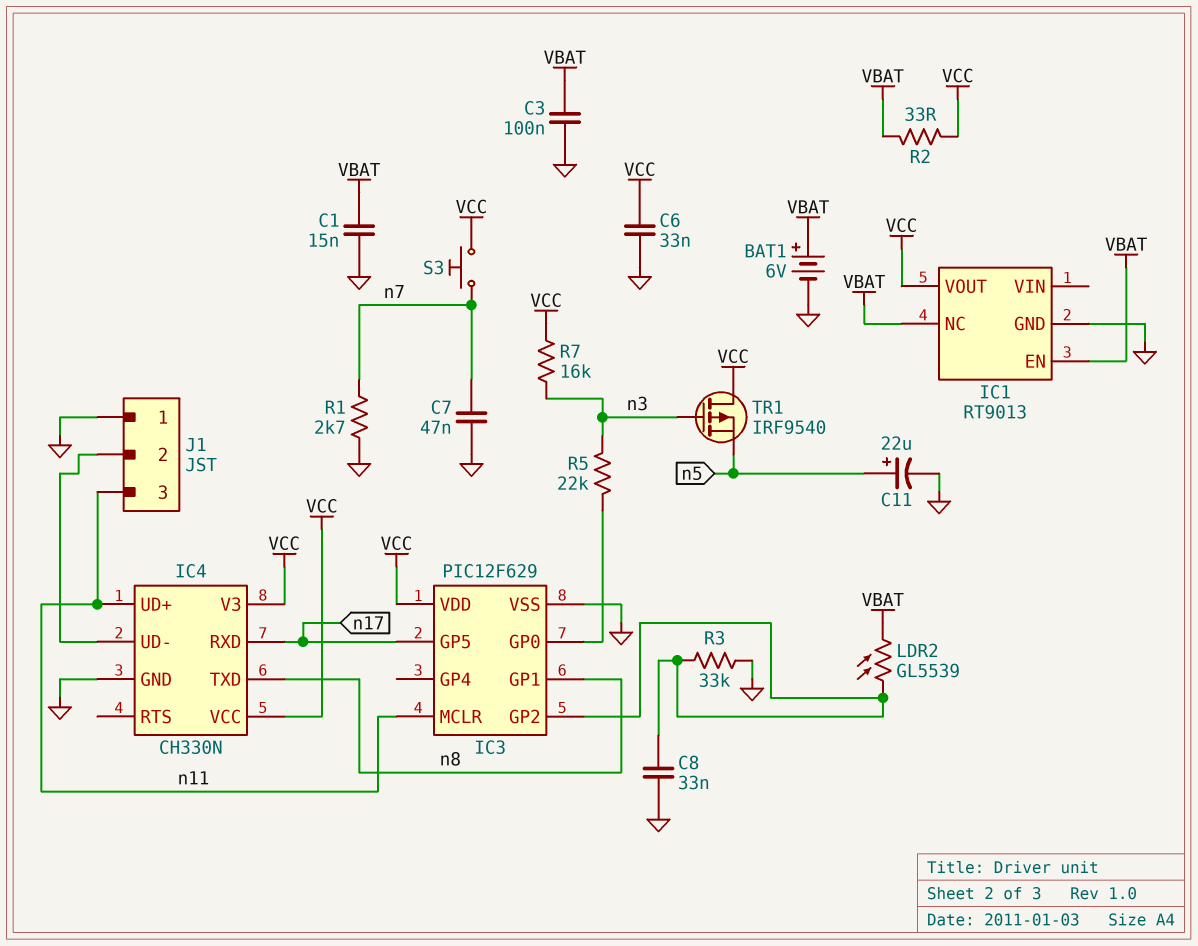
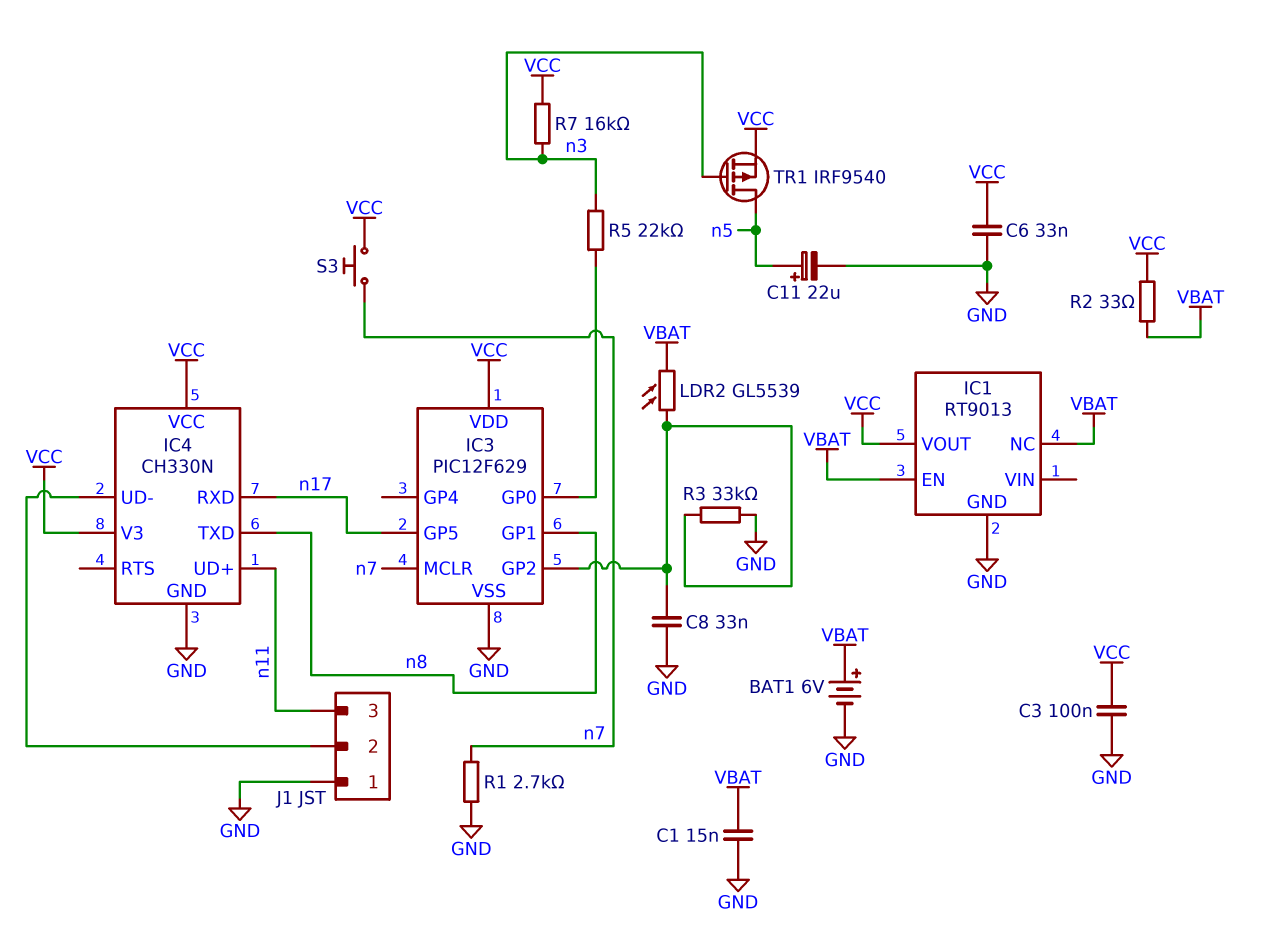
C3: 100nF (GND, VBAT) -> 100nF (GND, VCC)
C7: 47nF (GND, n7) -> none
IC3 pin MCLR: n11 -> n7
TR1: PMOS IRF9540 (G n3, D VCC, S n5) -> PMOS IRF9540 (G n3, D n5, S VCC)

